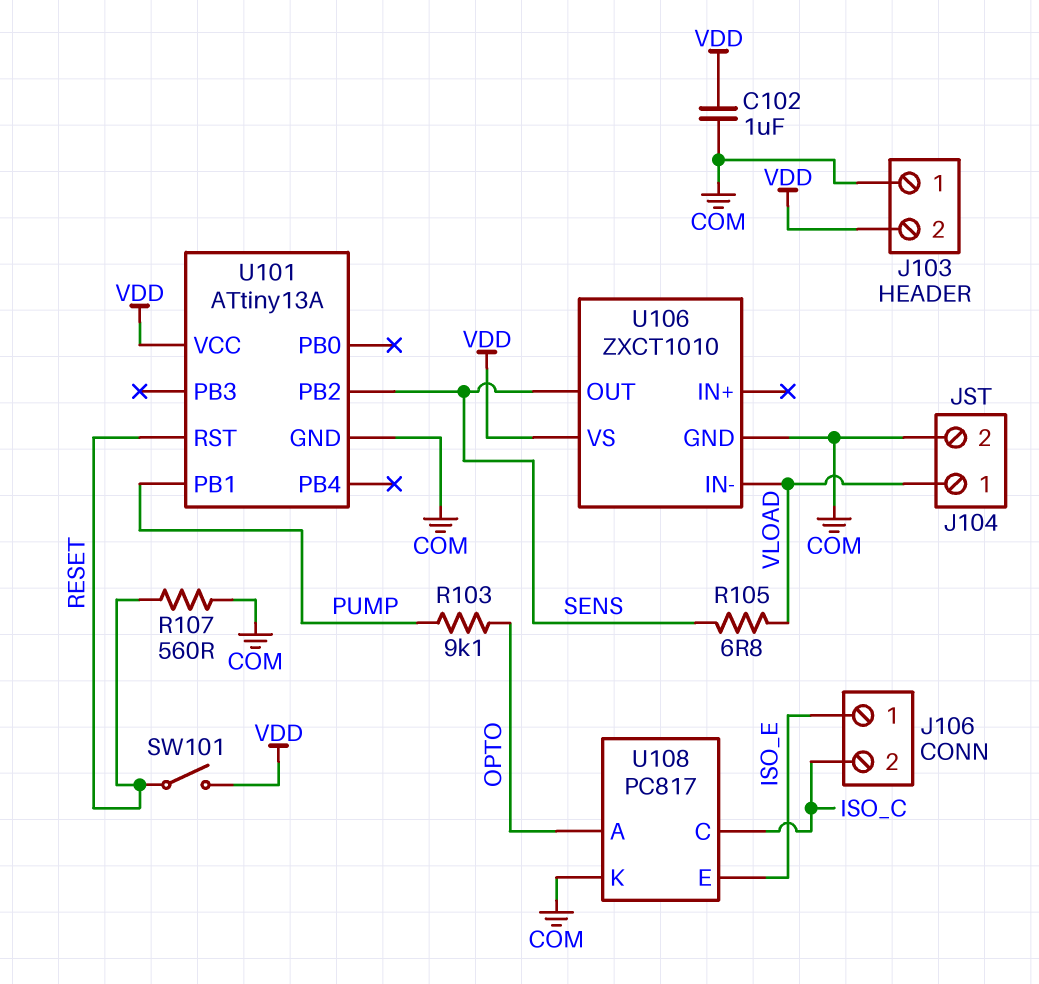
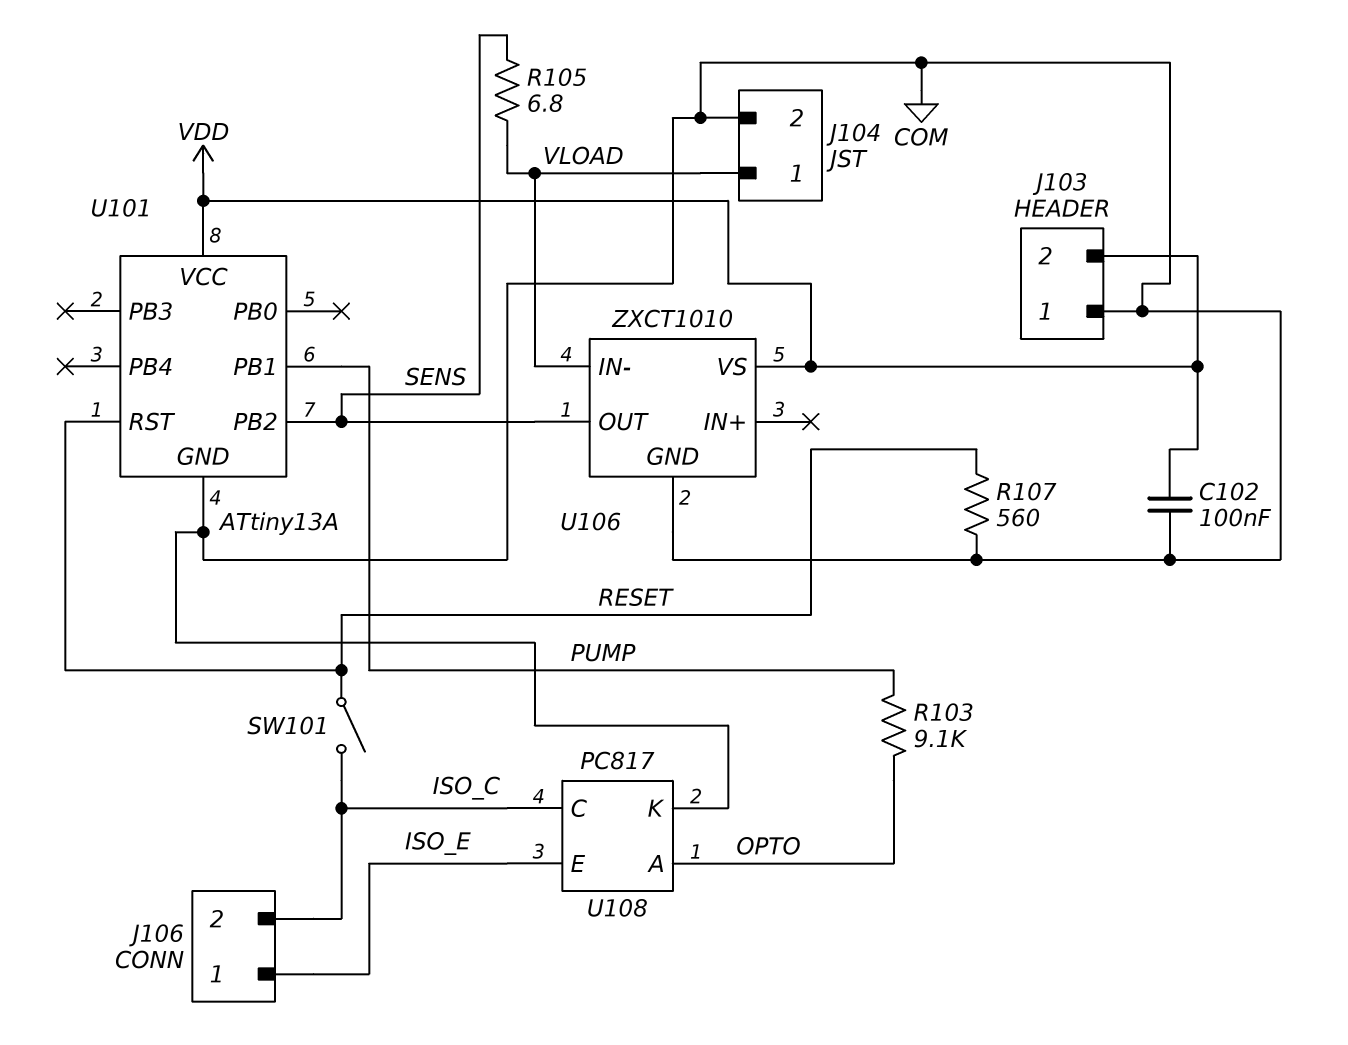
C102: 1uF (COM, VDD) -> 100nF (COM, VDD)
SW101: switch (RESET, VDD) -> switch (ISO_C, RESET)

